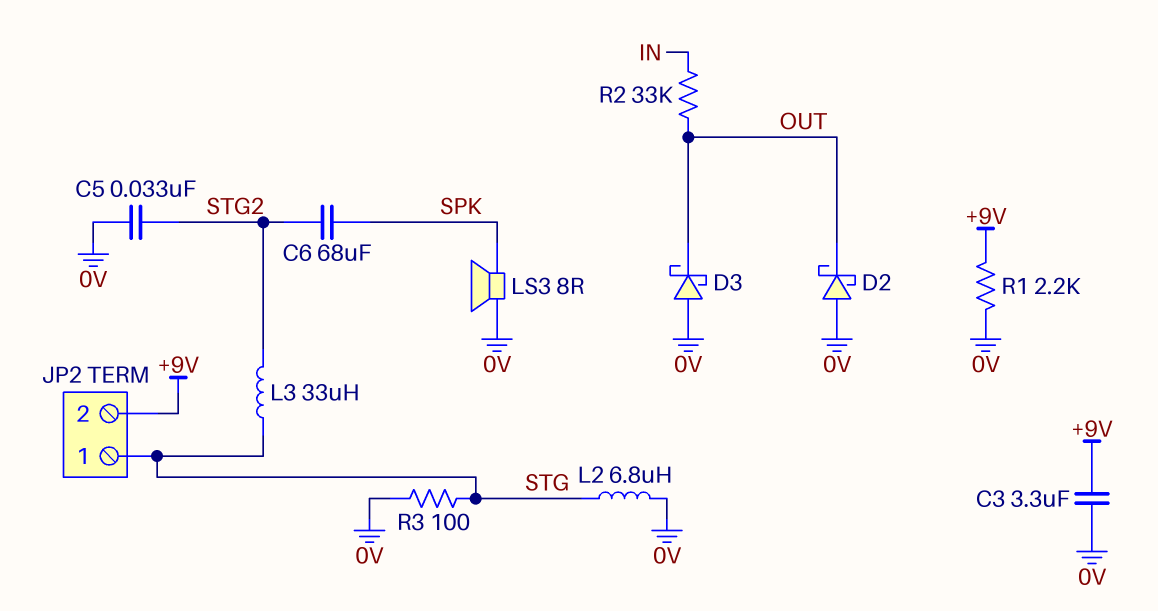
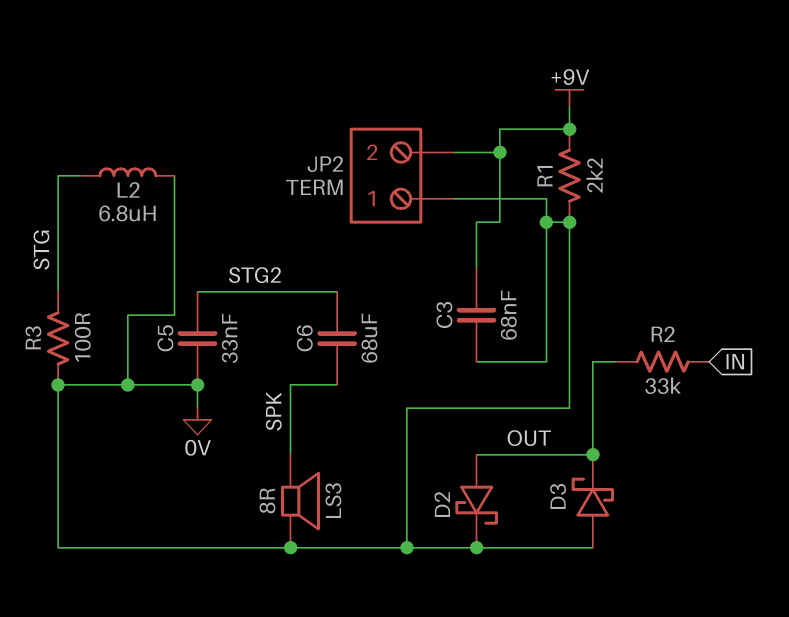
C3: 3.3uF (+9V, 0V) -> 68nF (+9V, 0V)
D2: schottky (A 0V, K OUT) -> schottky (A OUT, K 0V)
JP2 pin 1: STG -> 0V
L3: 33uH (STG, STG2) -> none

